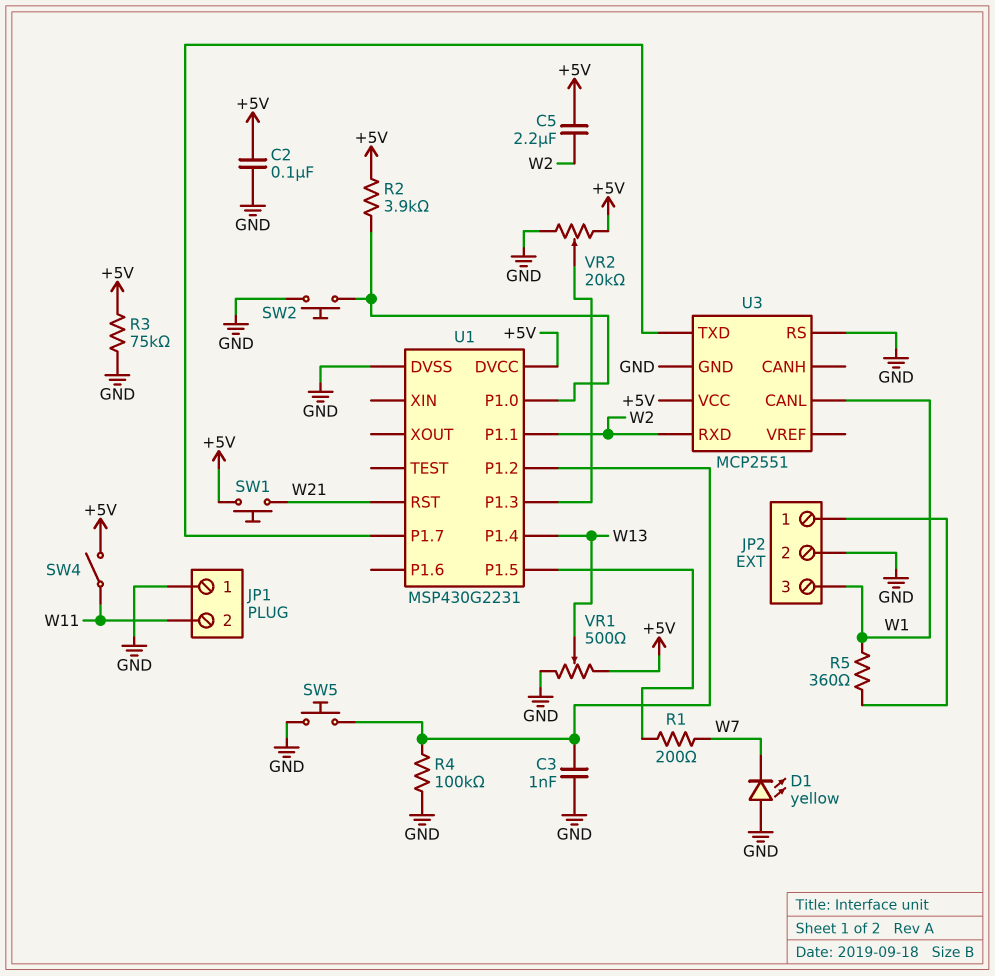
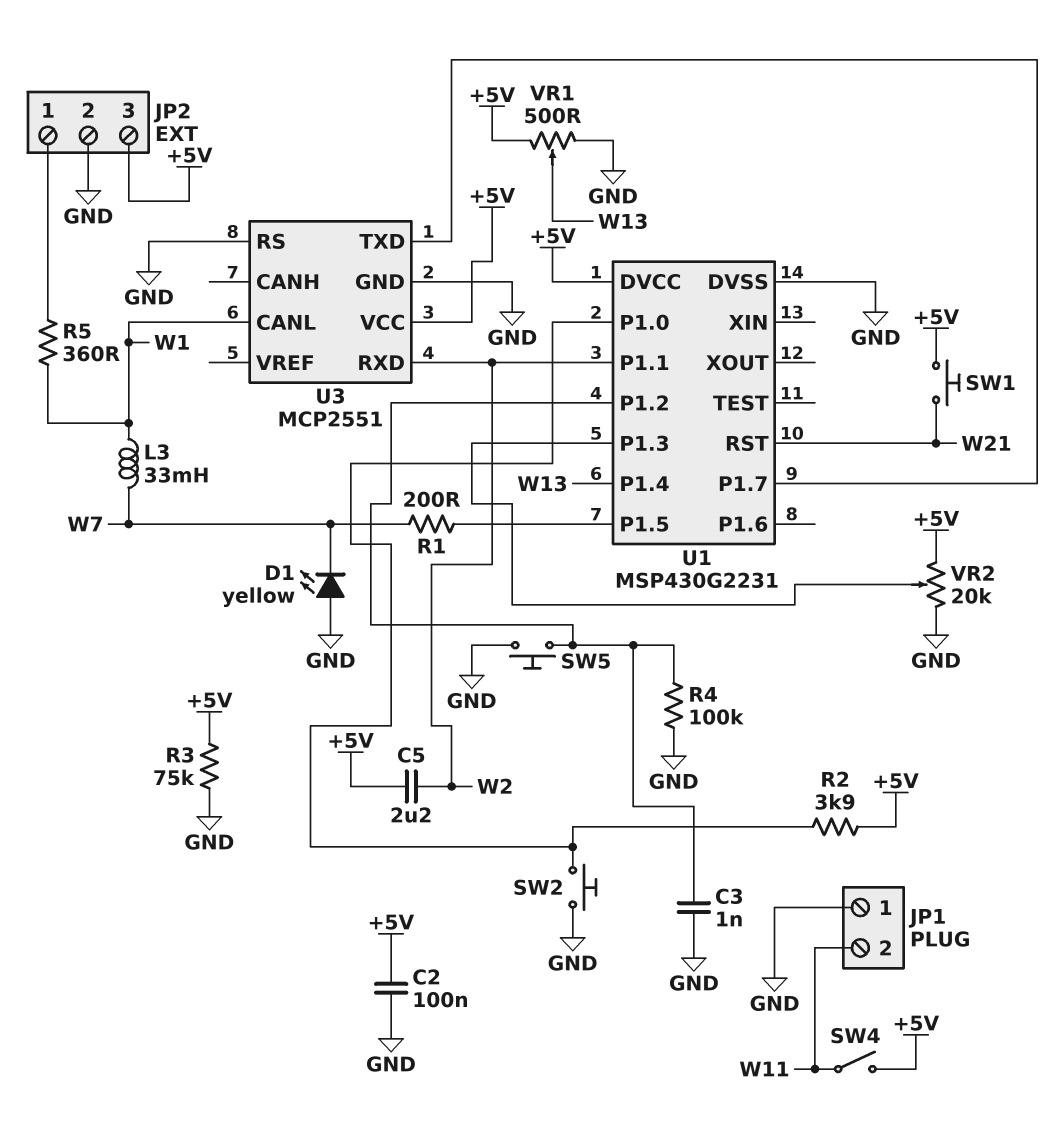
JP2 pin 3: W1 -> +5V
L3: none -> 33mH (W1, W7)

